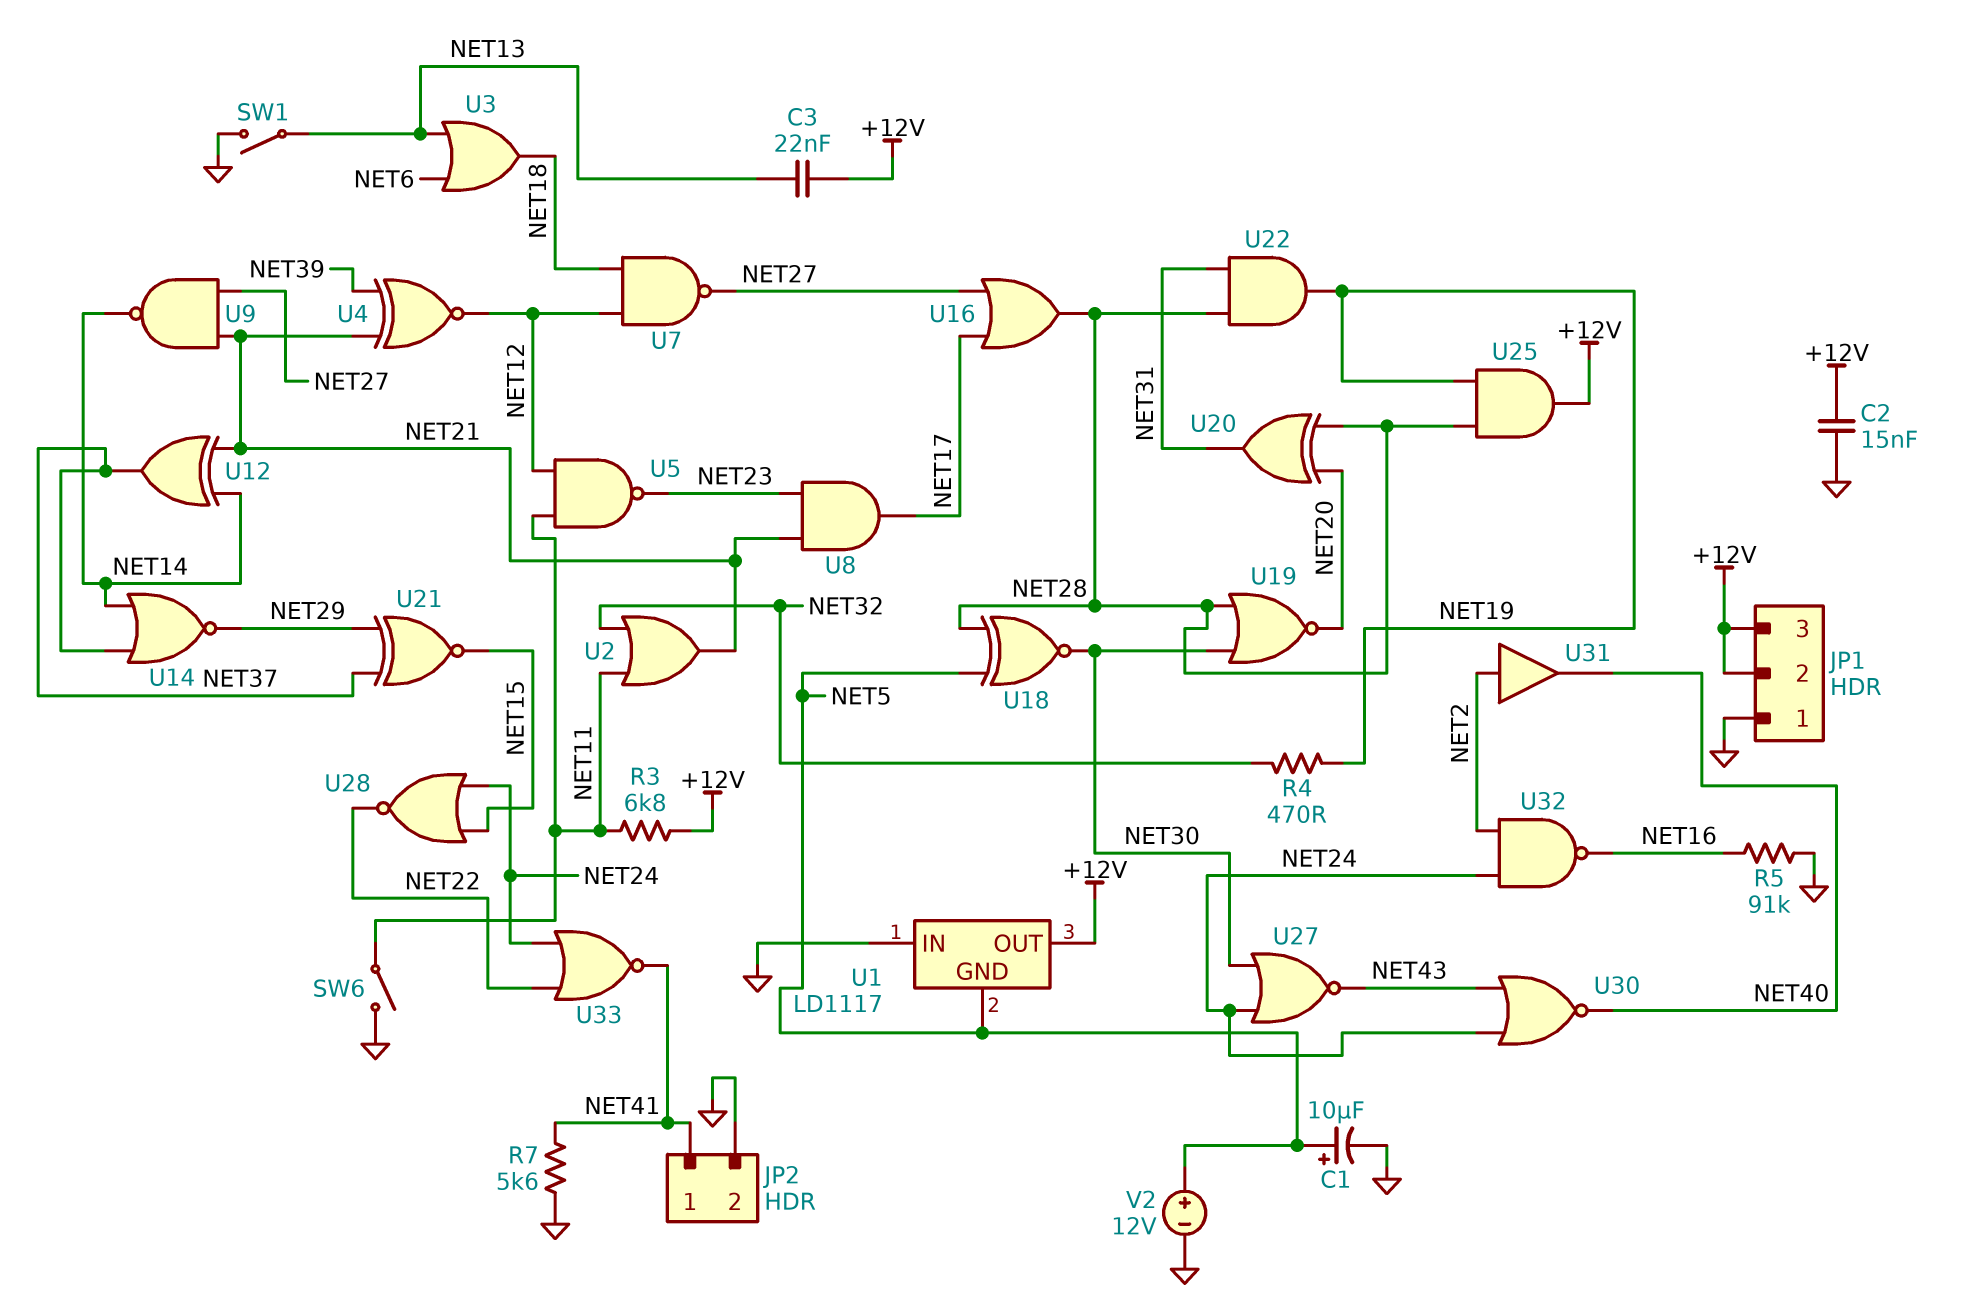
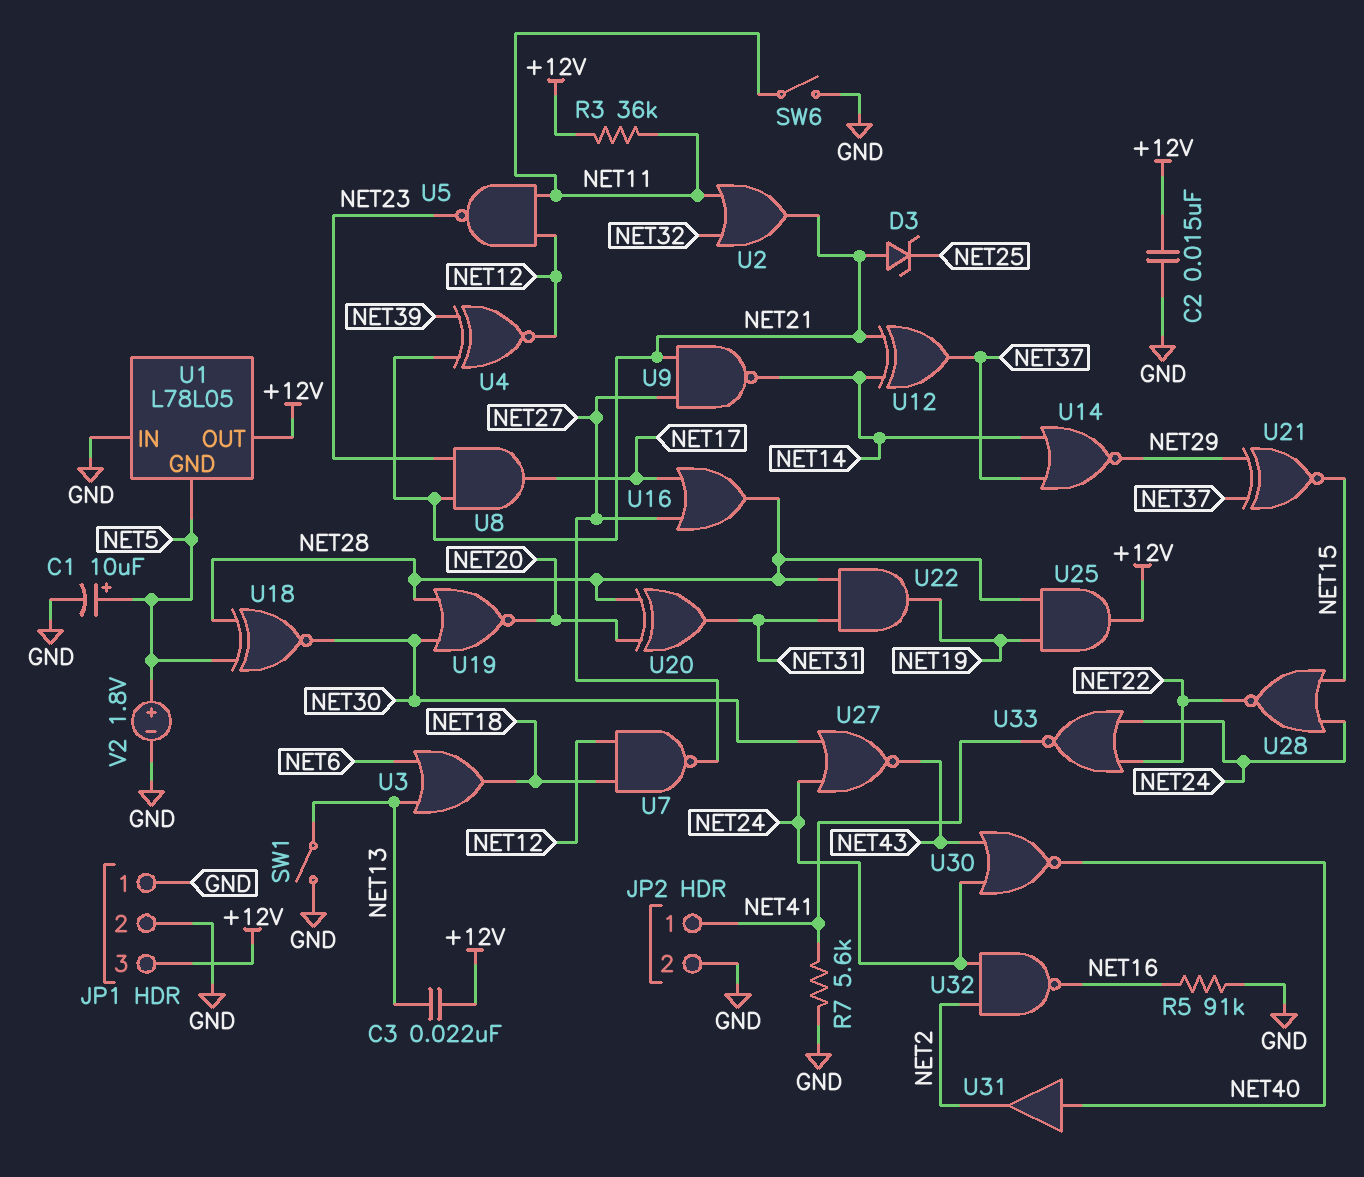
D3: none -> zener (A NET21, K NET25)
JP1 pin 2: +12V -> GND
R3: 6.8k (+12V, NET11) -> 36k (+12V, NET11)
R4: 470 (NET19, NET32) -> none
U1: LD1117 -> L78L05
U31: buffer (in NET2, out NET40) -> buffer (in NET40, out NET2)
V2: 12V (plus NET5, minus GND) -> 1.8V (plus NET5, minus GND)

